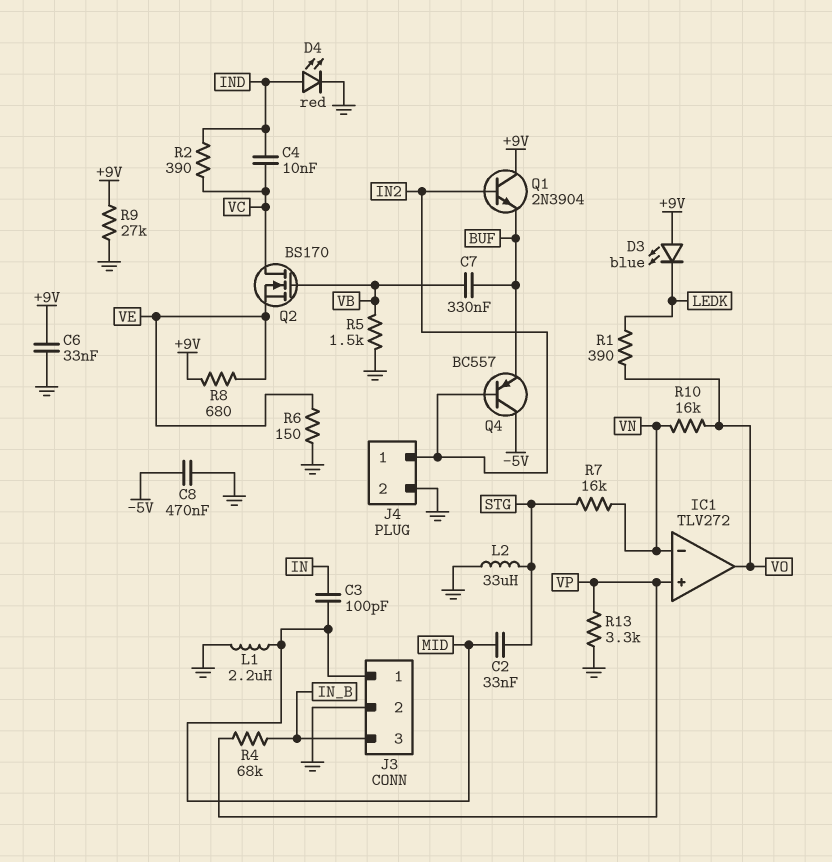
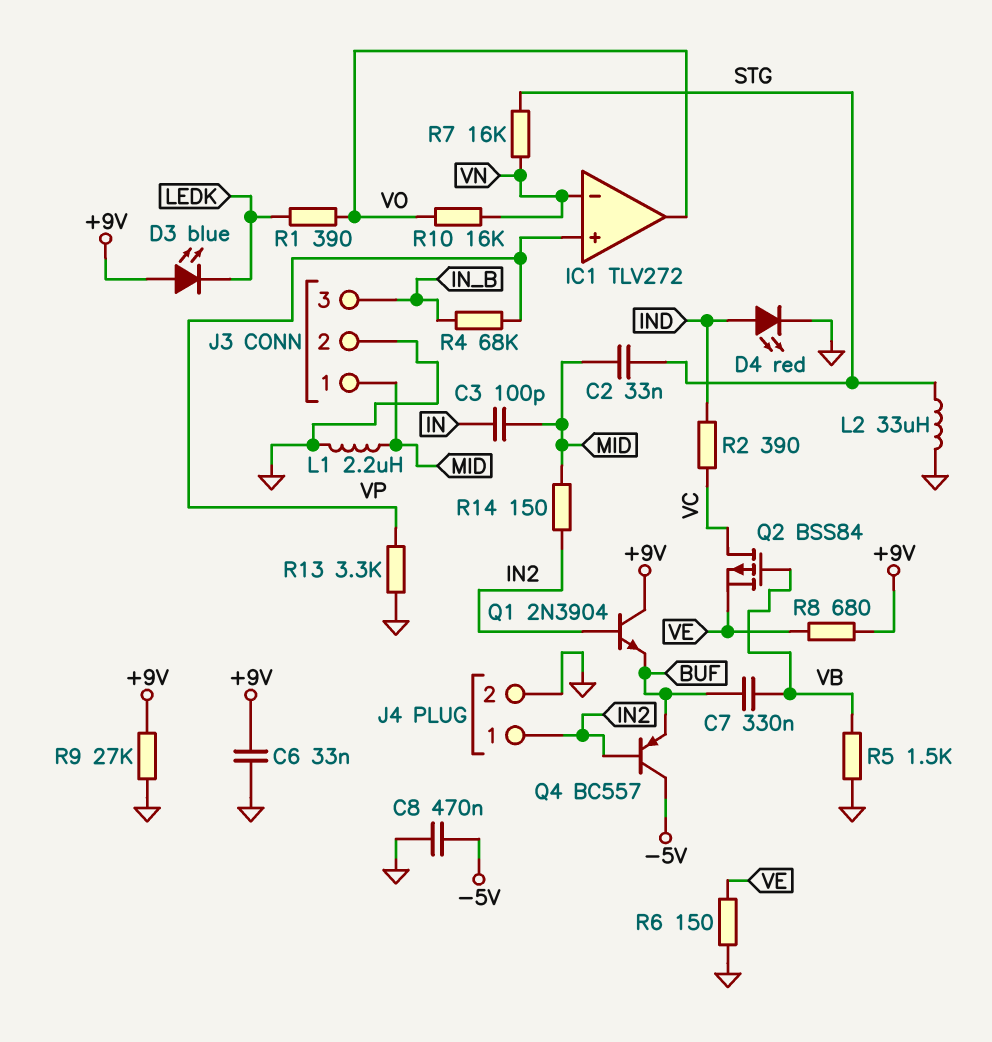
C4: 10nF (IND, VC) -> none
Q2: NMOS BS170 (G VB, D VC, S VE) -> PMOS BSS84 (G VB, D VC, S VE)
R14: none -> 150 (IN2, MID)

